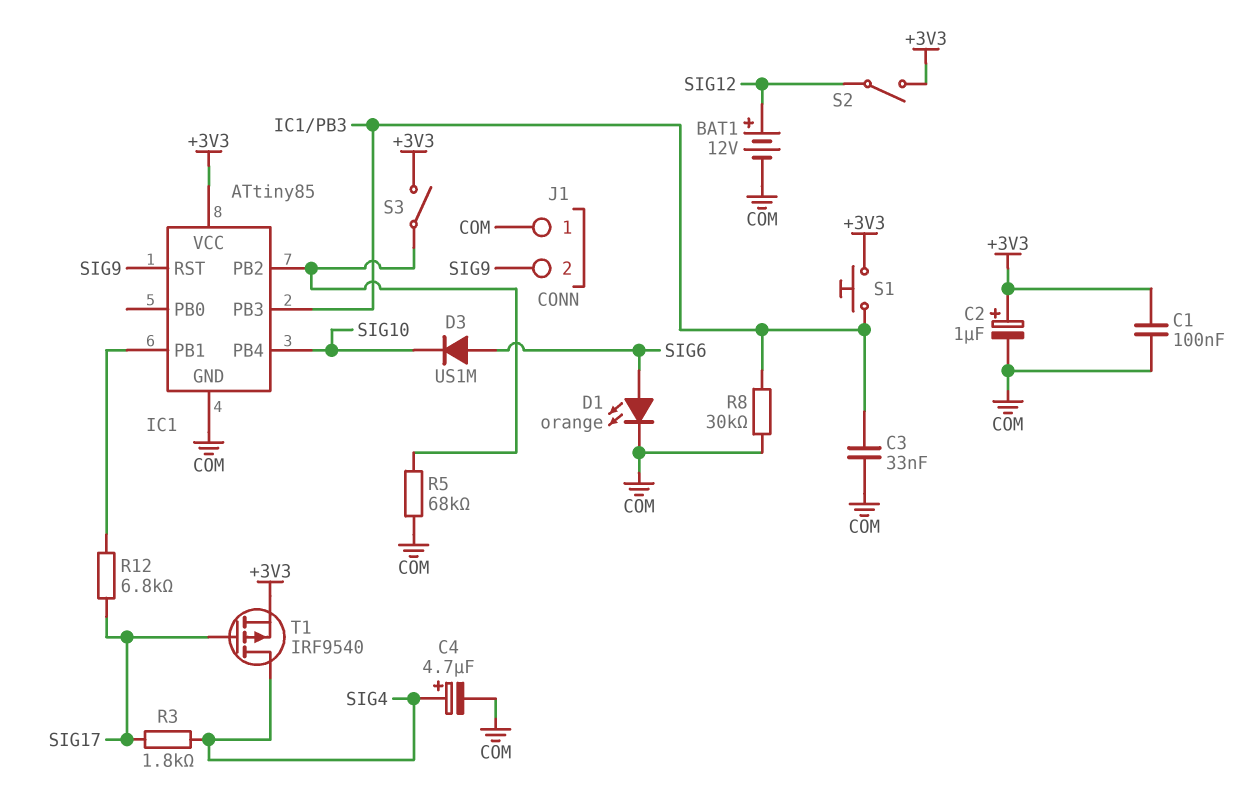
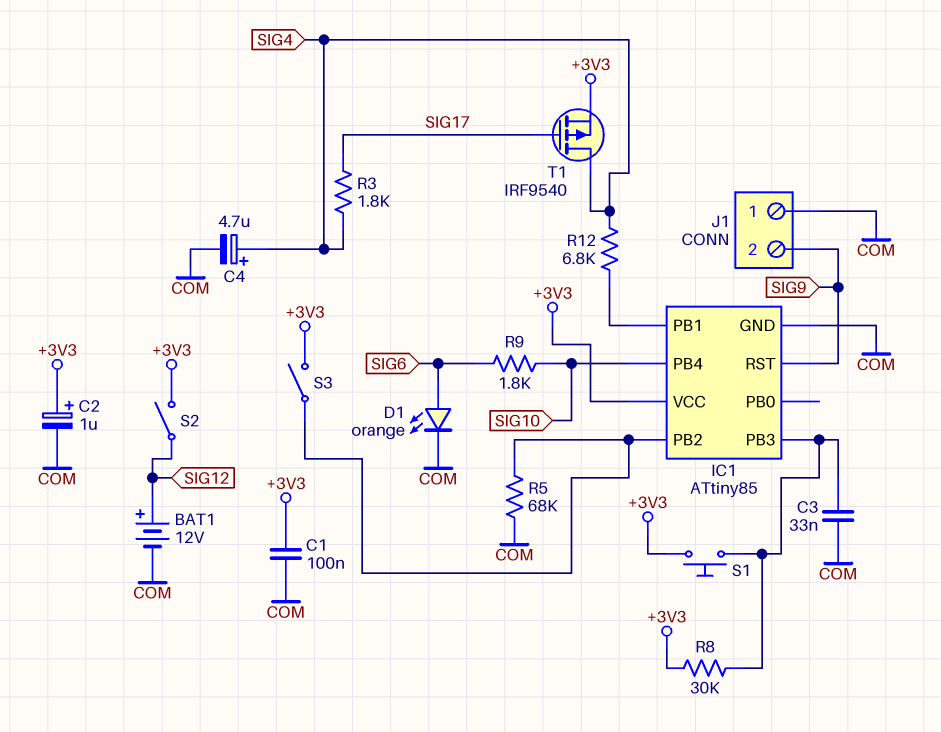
D3: diode US1M (A SIG6, K SIG10) -> none
R8: 30k (COM, IC1/PB3) -> 30k (+3V3, IC1/PB3)
R9: none -> 1.8k (SIG6, SIG10)
R12: 6.8k (IC1/PB1, SIG17) -> 6.8k (IC1/PB1, SIG4)

